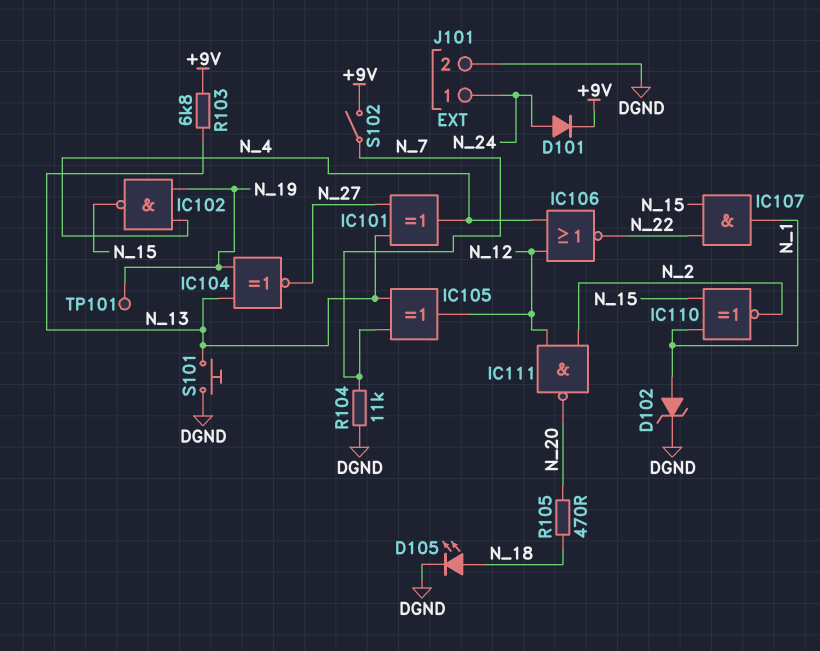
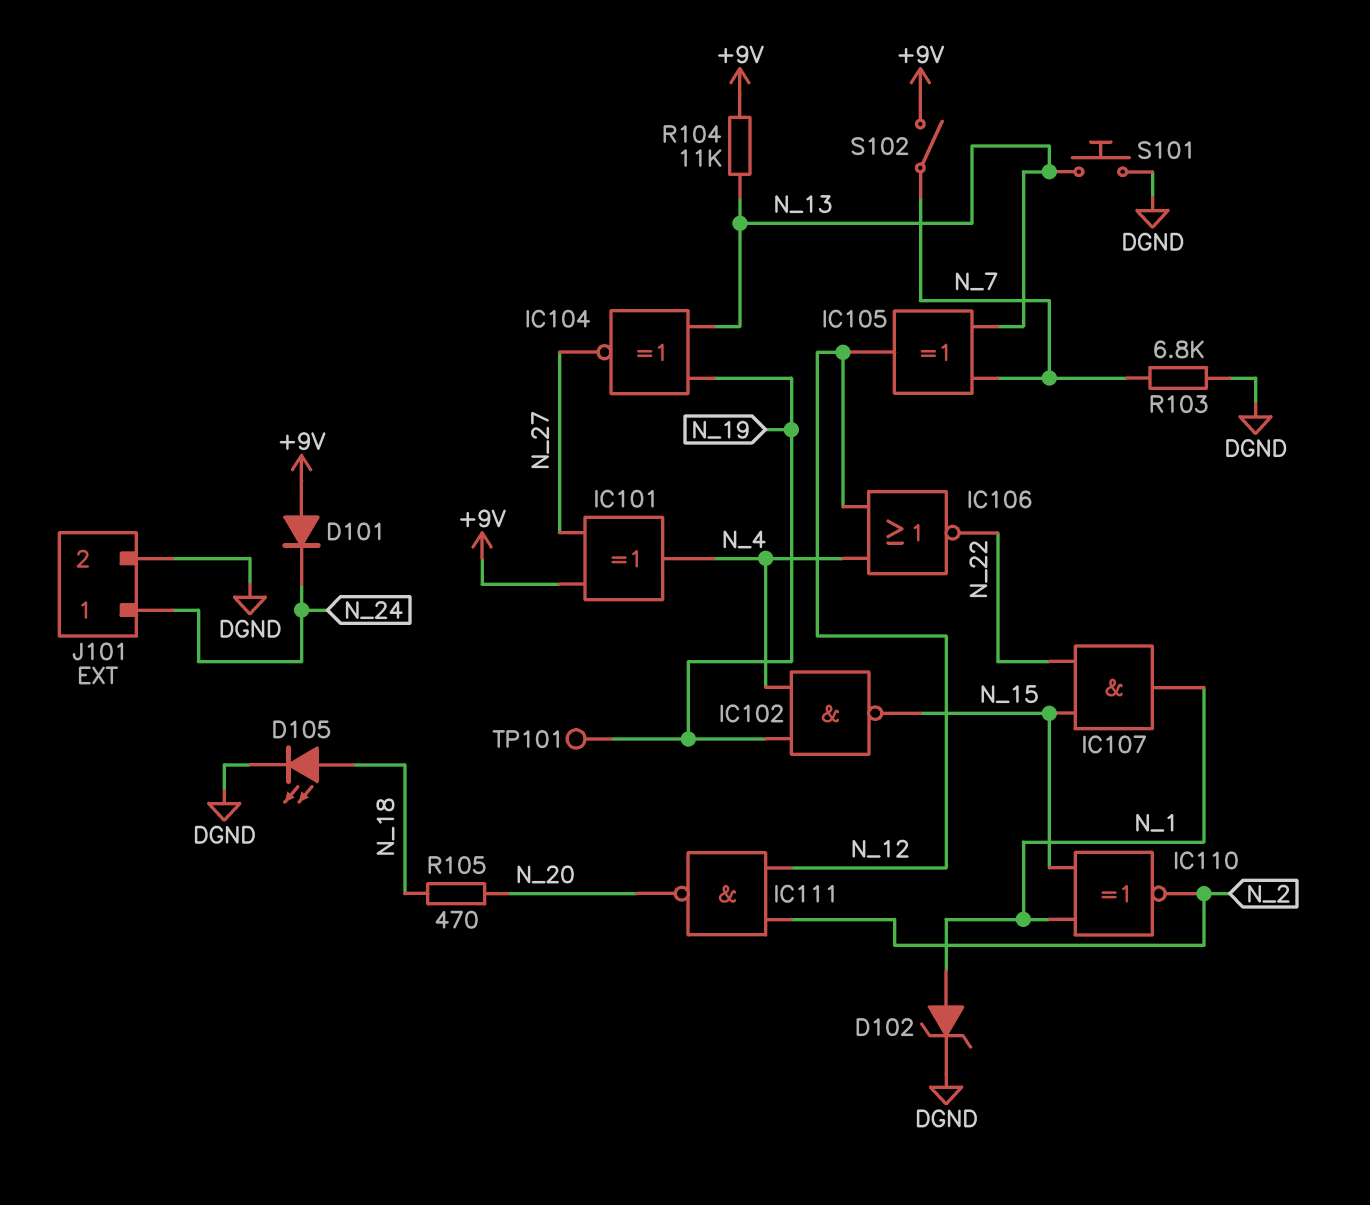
D101: diode (A N_24, K +9V) -> diode (A +9V, K N_24)
IC101: XOR (in N_13, in N_27, out N_4) -> XOR (in +9V, in N_27, out N_4)
R103: 6.8k (+9V, N_13) -> 6.8k (DGND, N_7)
R104: 11k (DGND, N_7) -> 11k (+9V, N_13)

